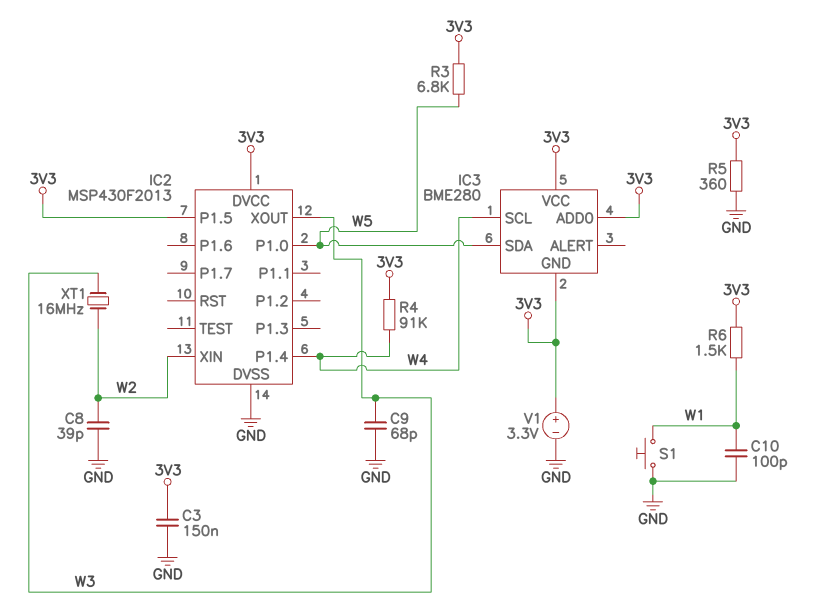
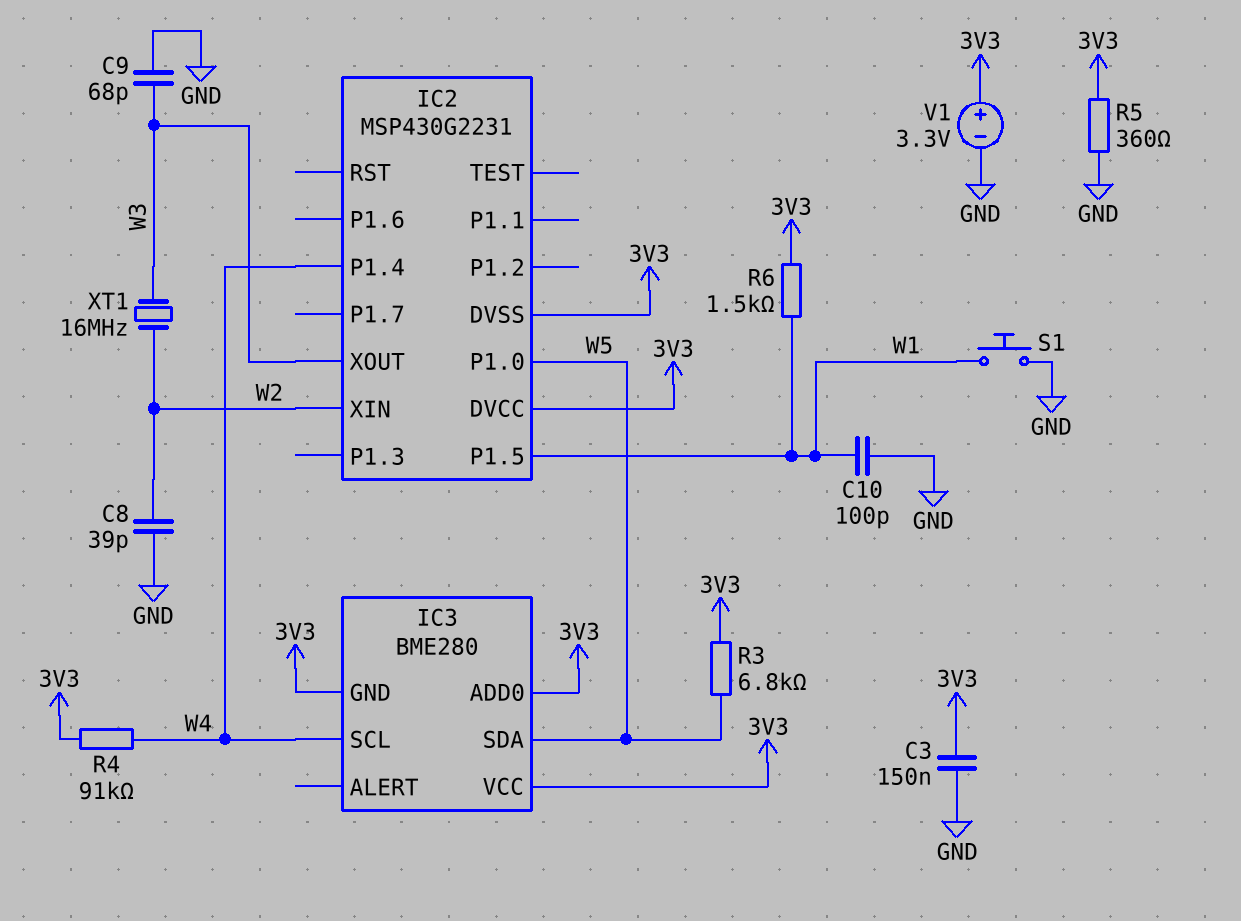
IC2: MSP430F2013 -> MSP430G2231
IC2 pin DVSS: GND -> 3V3
IC2 pin P1.5: 3V3 -> W1

